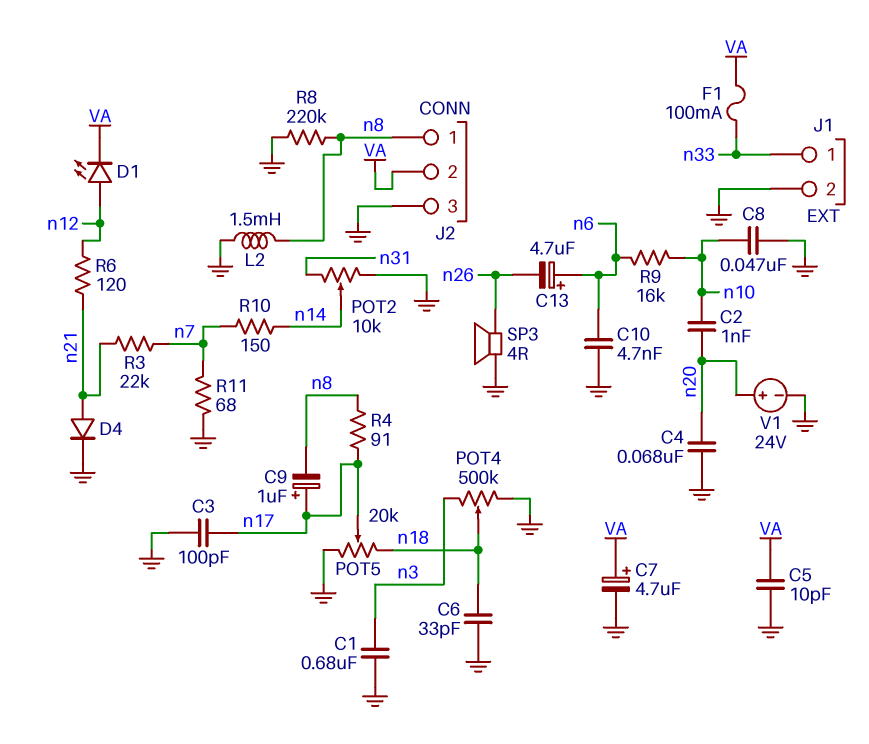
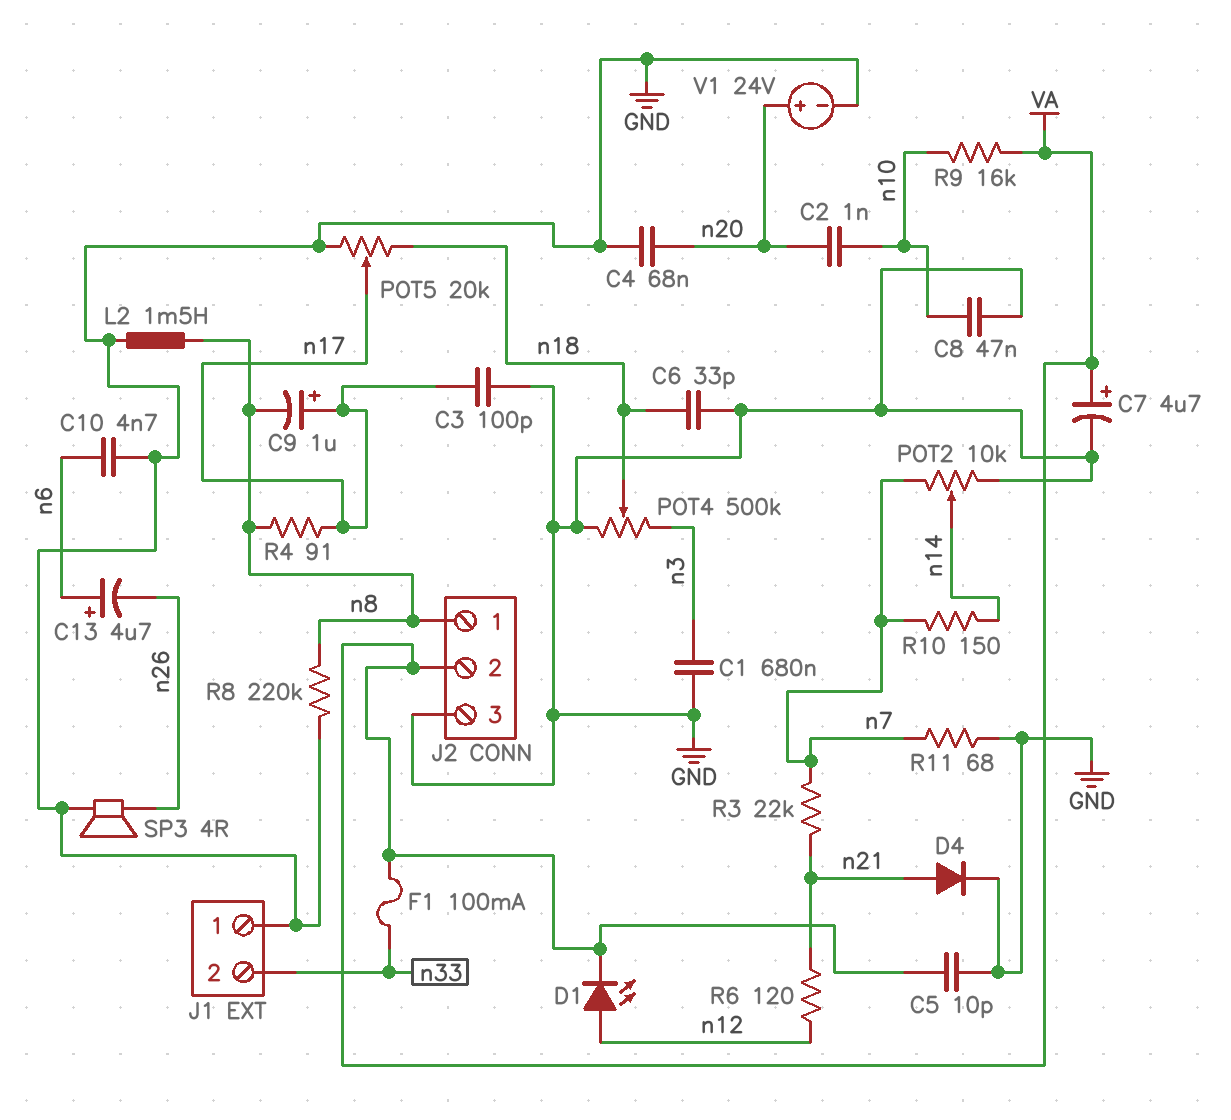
J1 pin 1: n33 -> GND
J1 pin 2: GND -> n33
POT2: 10k (GND, n31, wiper n14) -> 10k (GND, n7, wiper n14)
R9: 16k (n6, n10) -> 16k (VA, n10)

